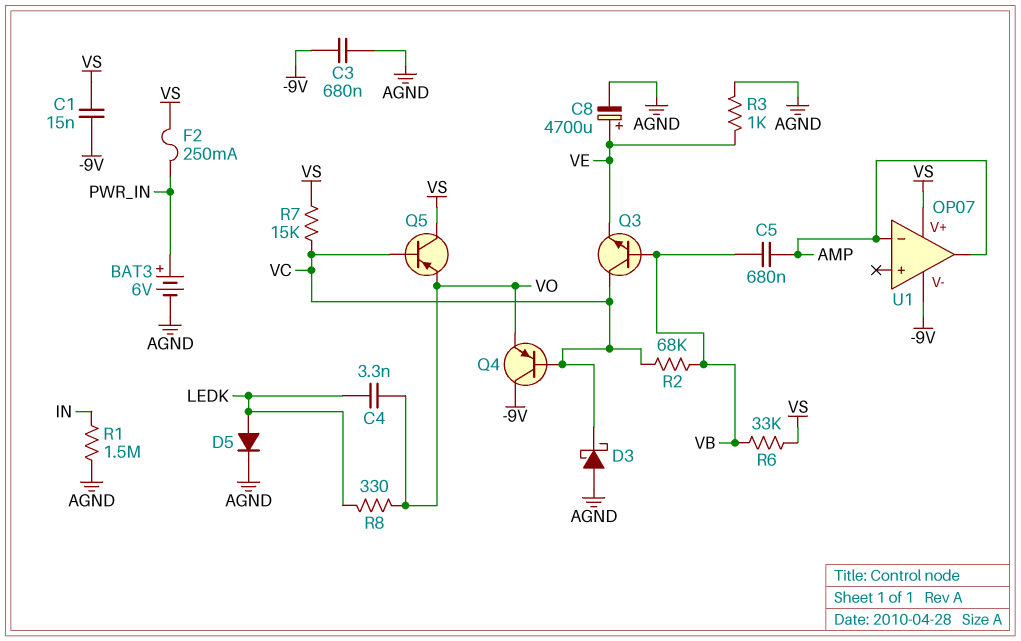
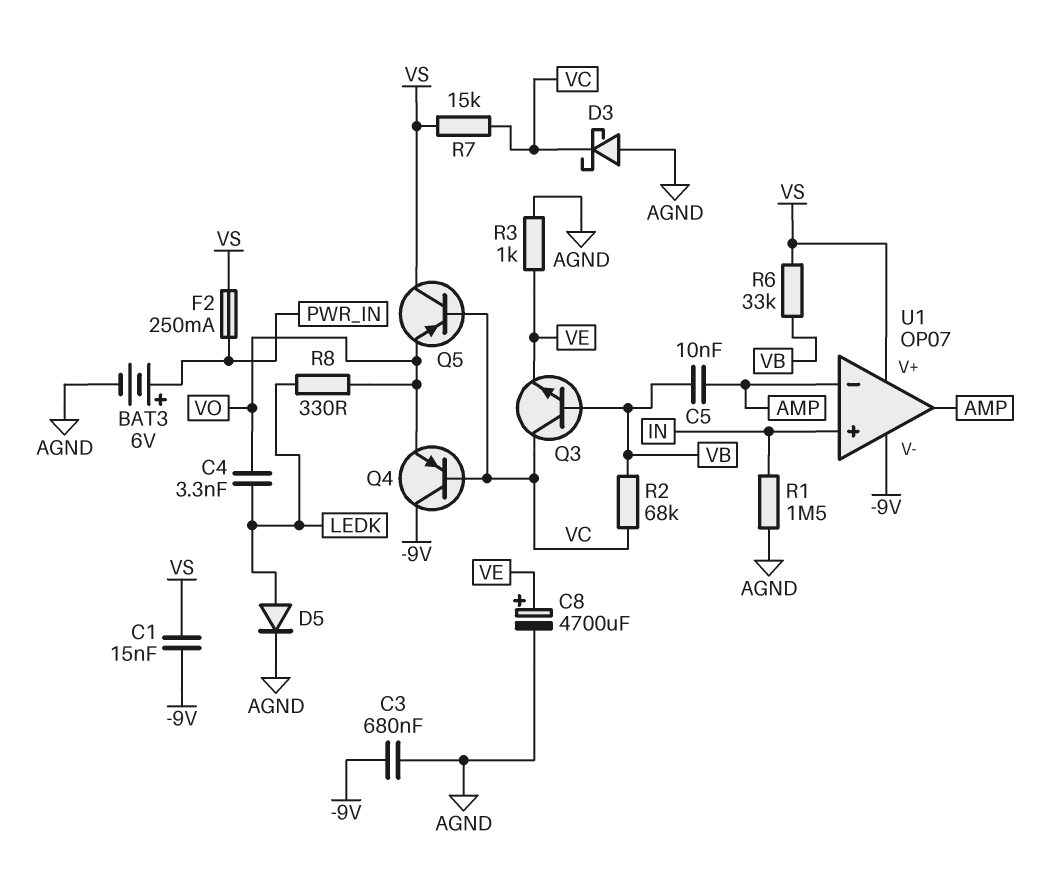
C5: 680nF (AMP, VB) -> 10nF (AMP, VB)
U1 pin in+: none -> IN

